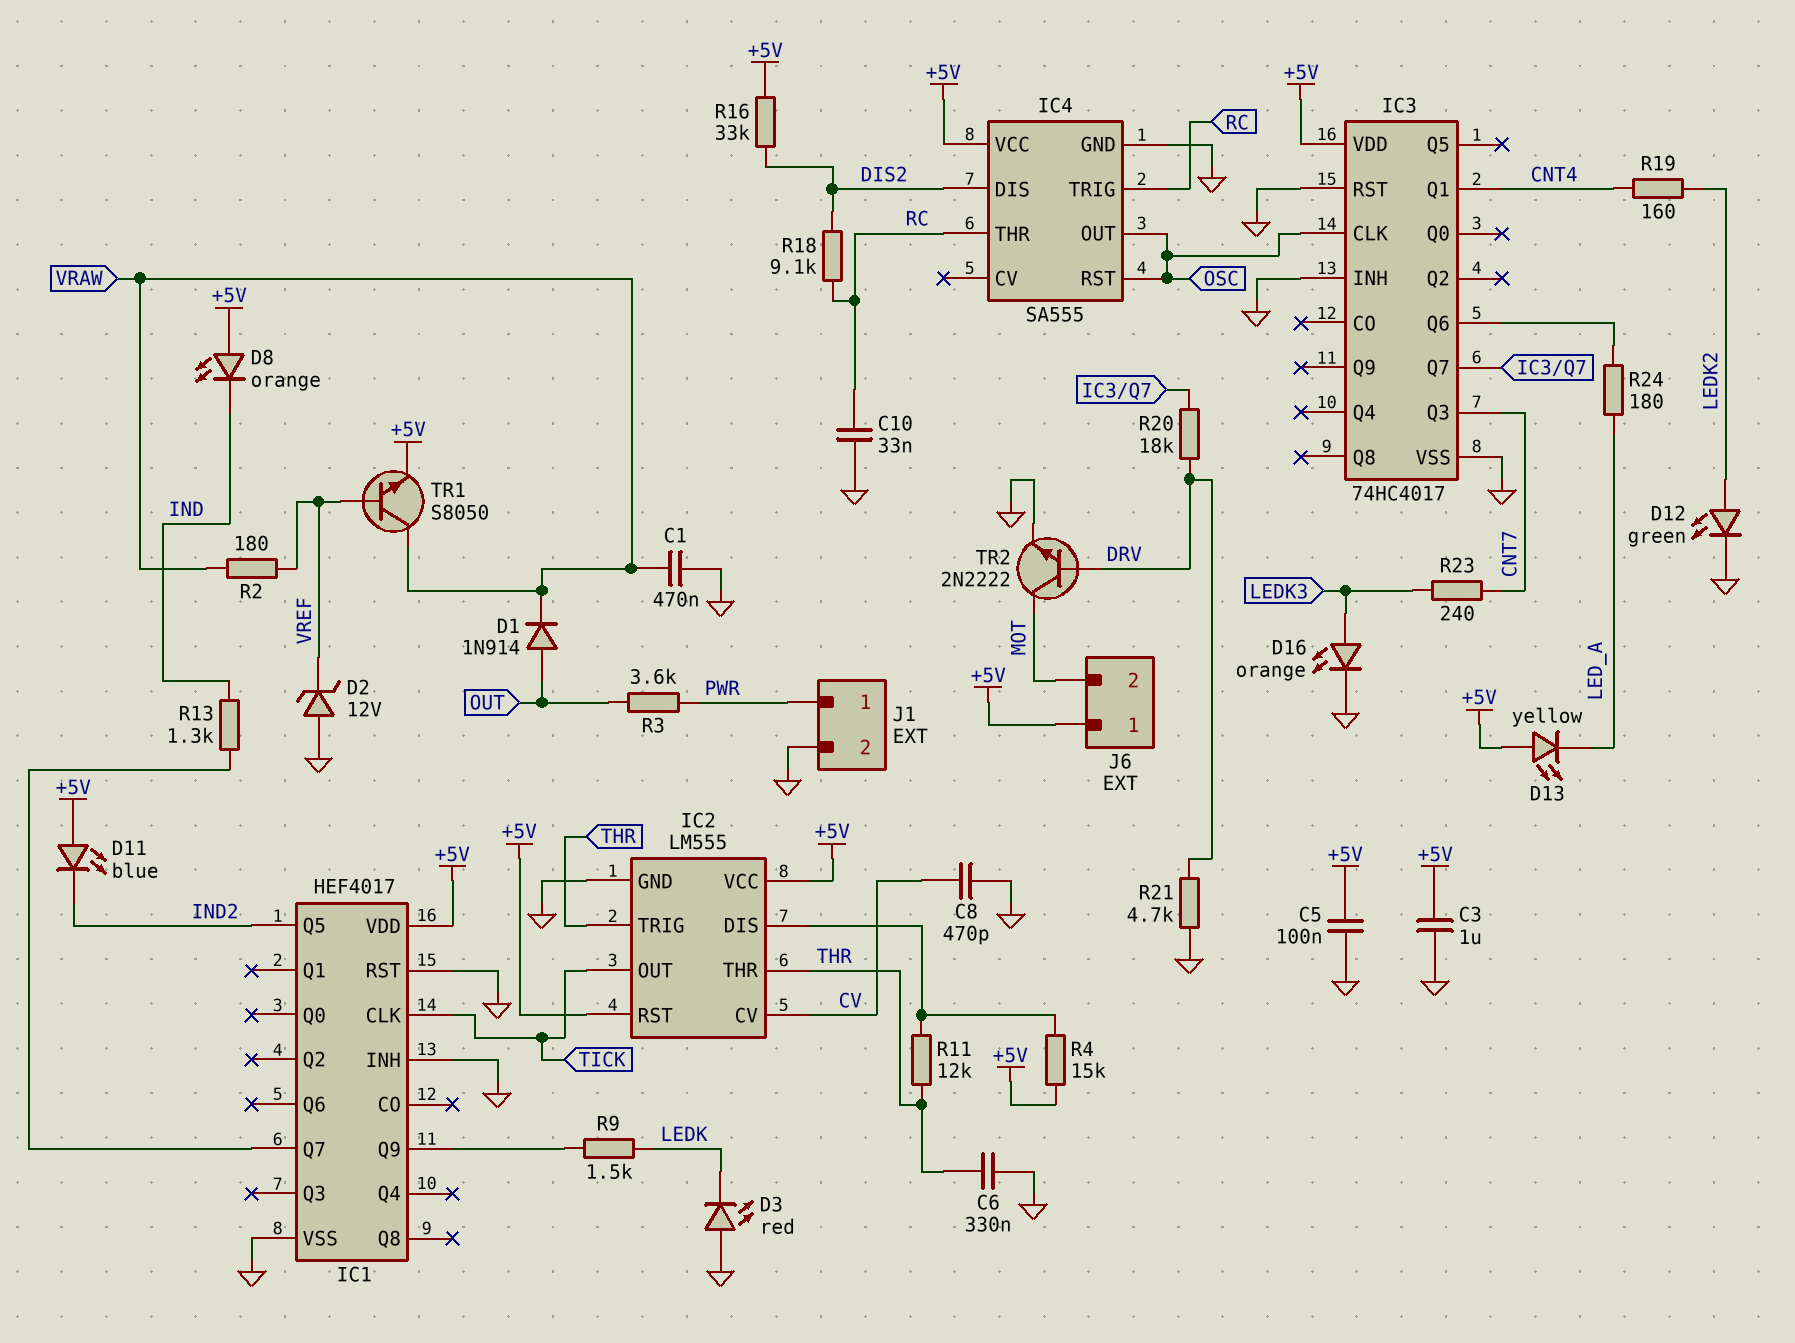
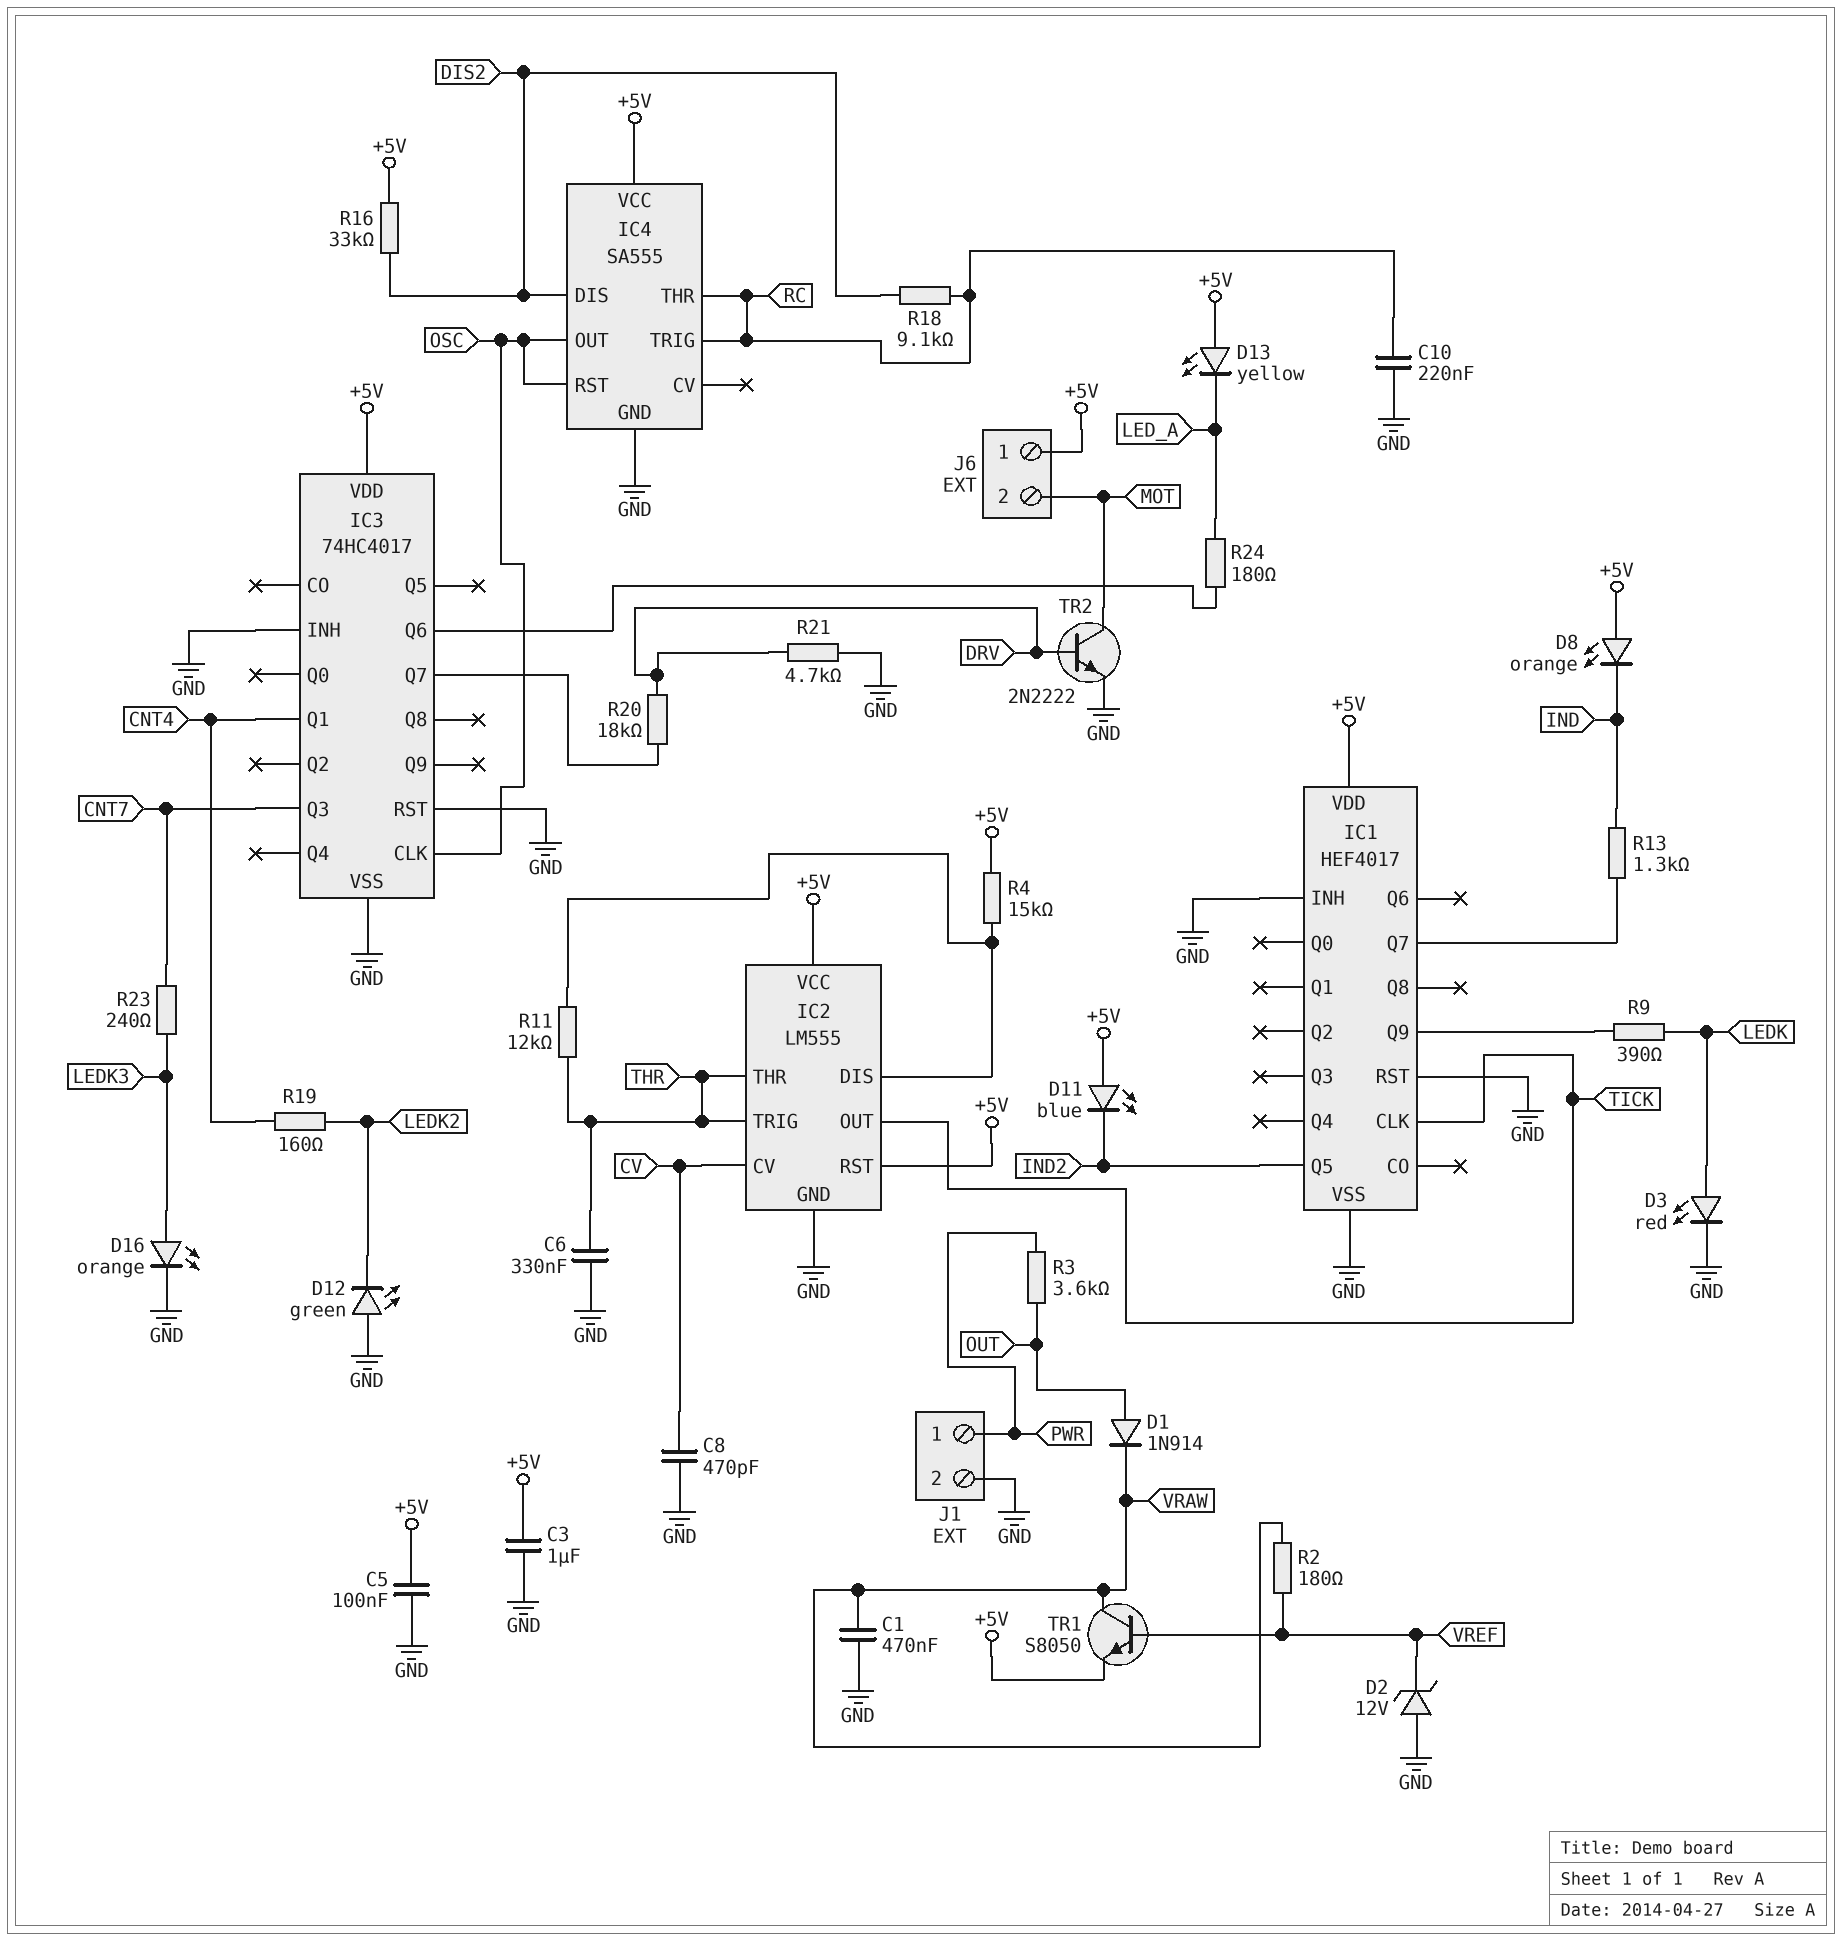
C10: 33nF (GND, RC) -> 220nF (GND, RC)
D3: LED red (A GND, K LEDK) -> LED red (A LEDK, K GND)
D12: LED green (A LEDK2, K GND) -> LED green (A GND, K LEDK2)
R9: 1.5k (IC1/Q9, LEDK) -> 390 (IC1/Q9, LEDK)

